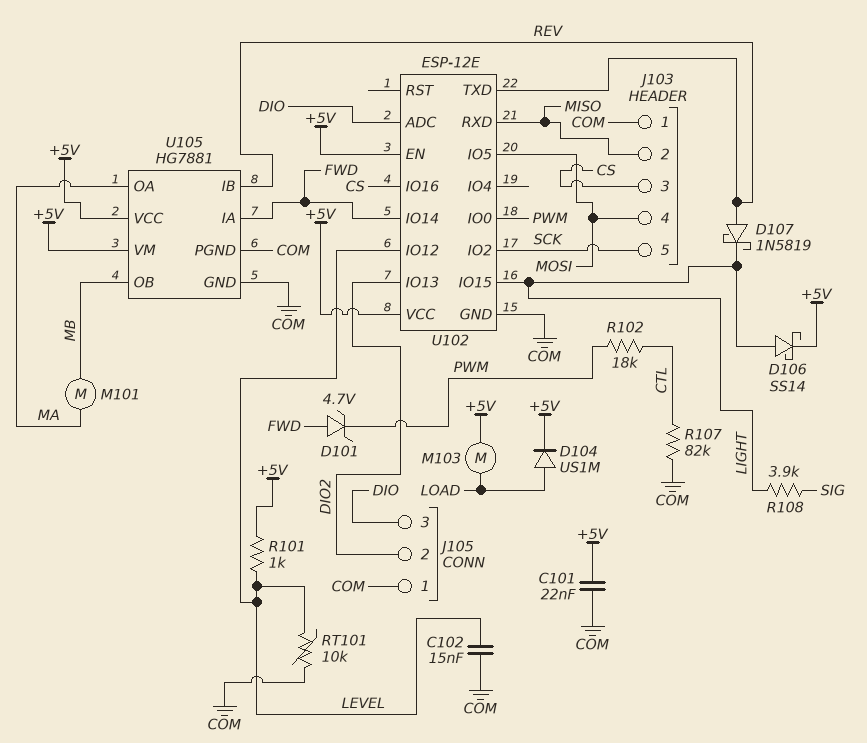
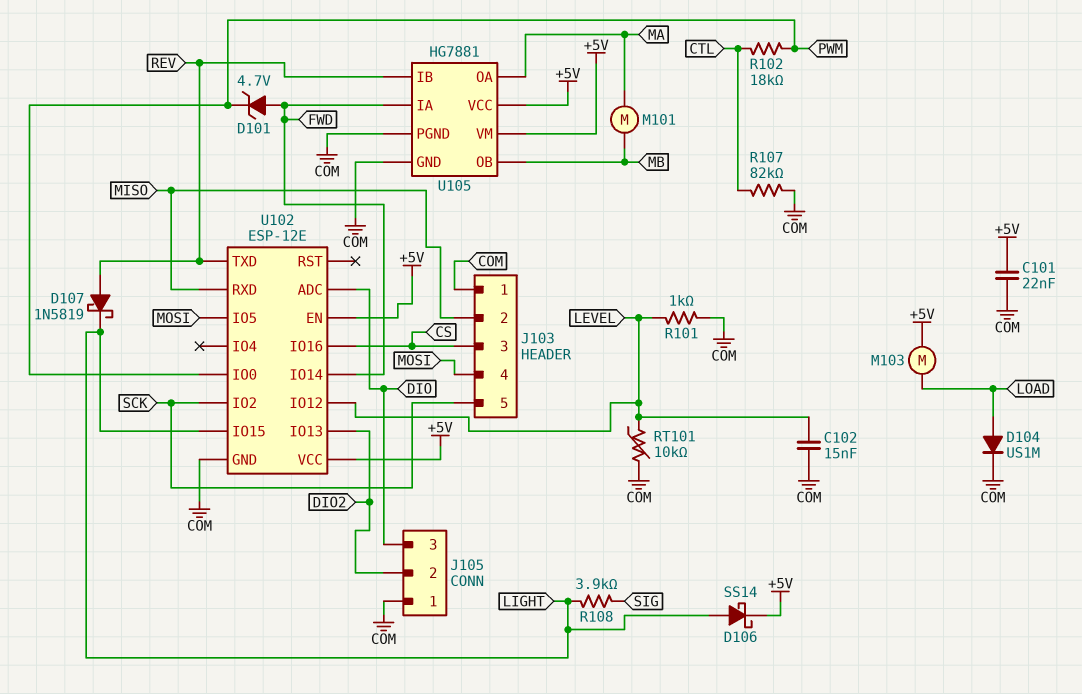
D104: diode US1M (A LOAD, K +5V) -> diode US1M (A LOAD, K COM)
R101: 1k (+5V, LEVEL) -> 1k (COM, LEVEL)

